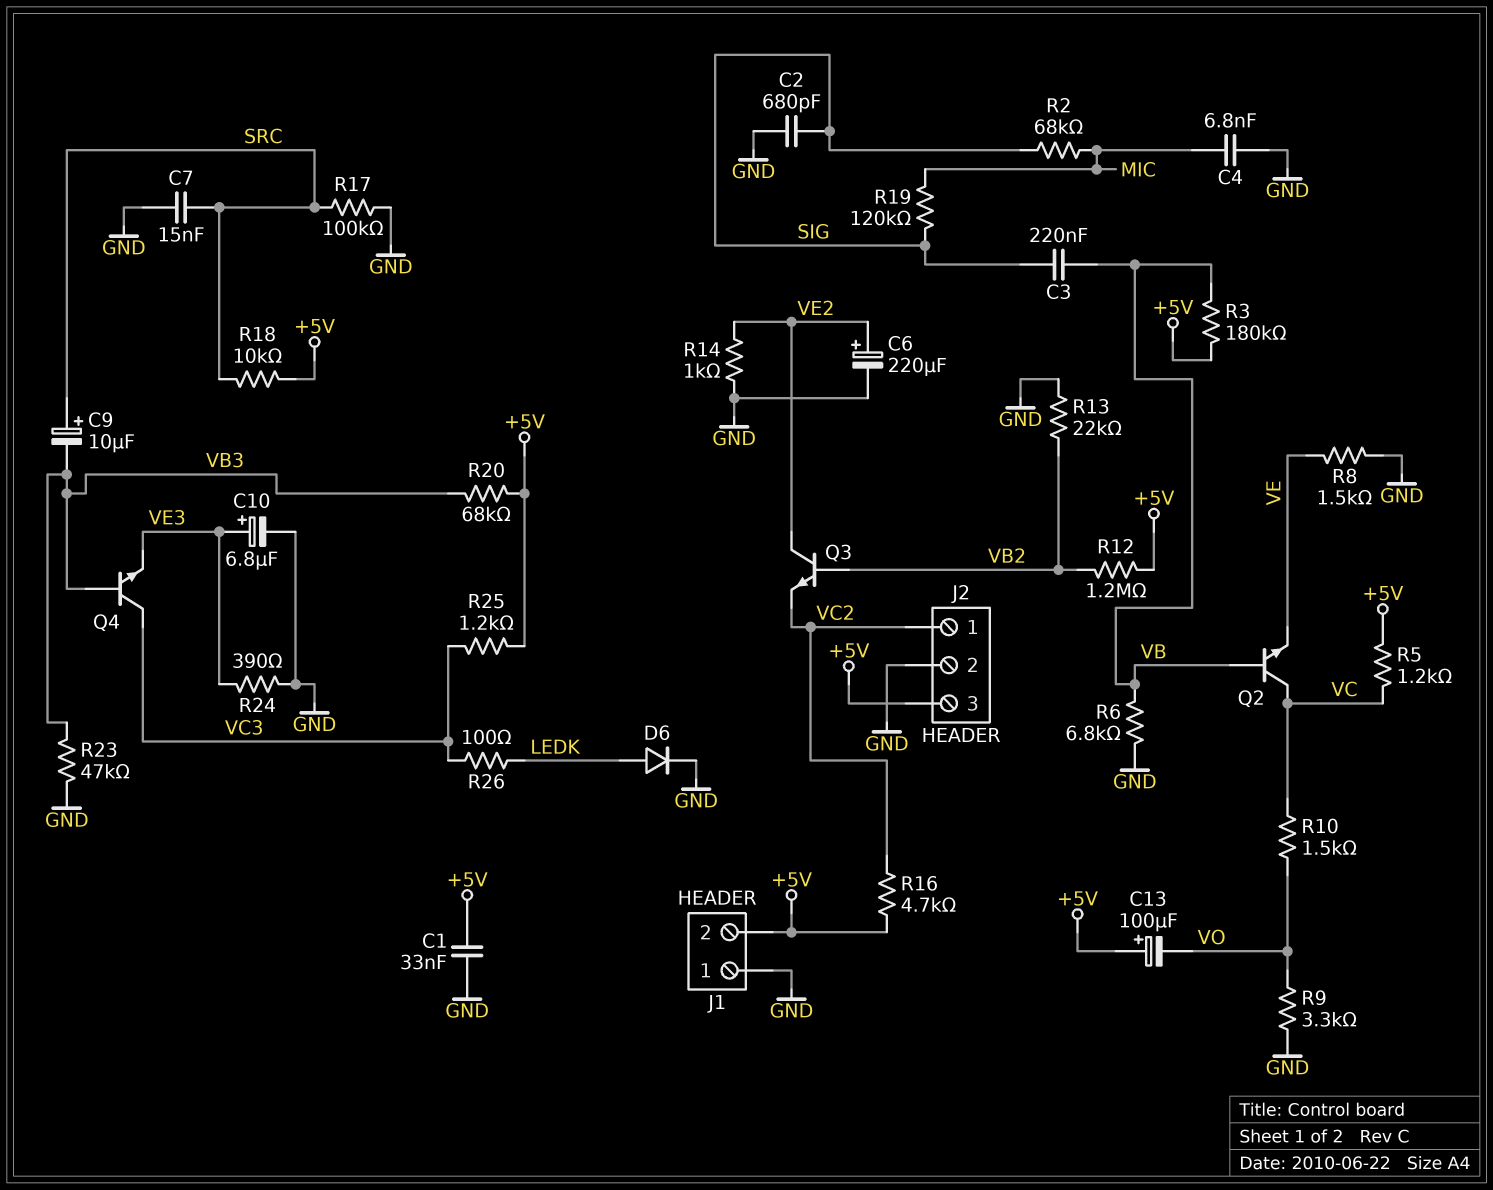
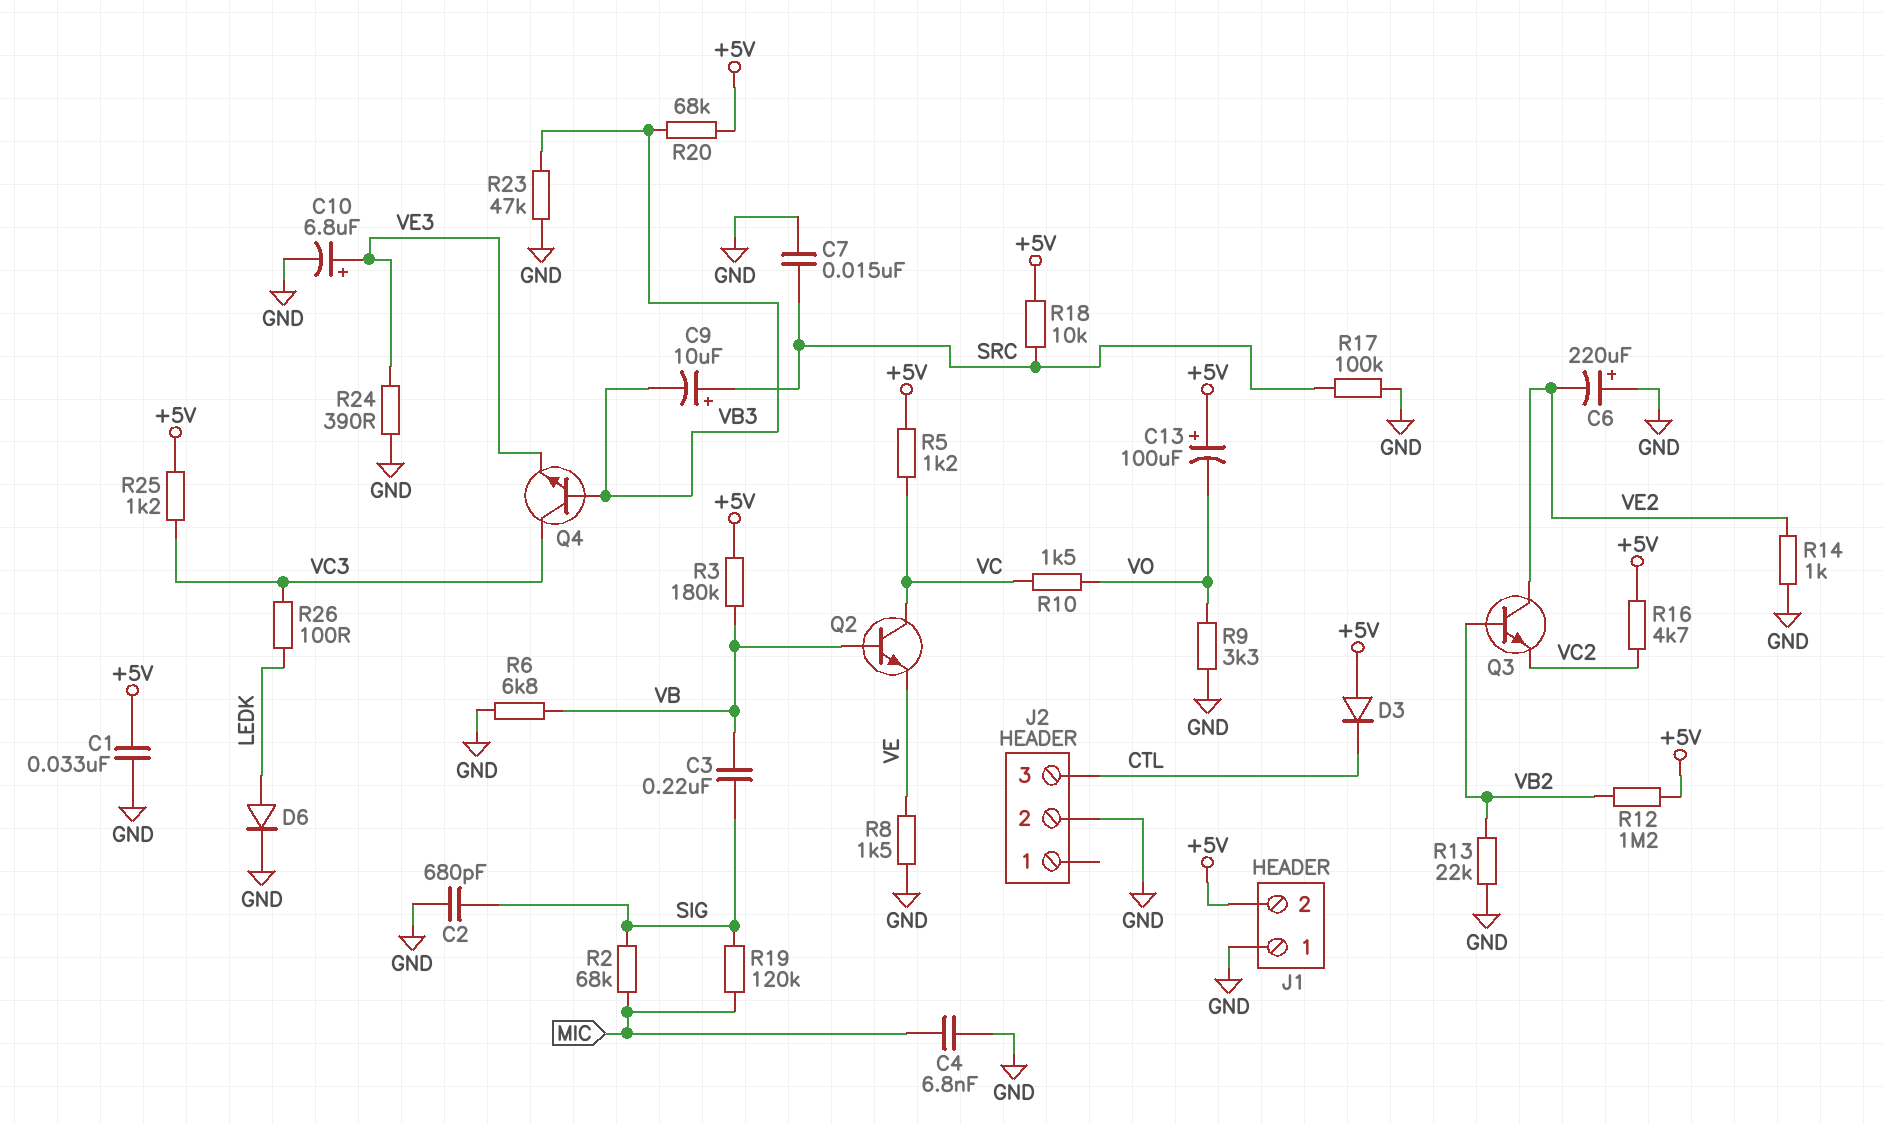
C6: 220uF (plus VE2, minus GND) -> 220uF (plus GND, minus VE2)
D3: none -> diode (A +5V, K CTL)
J2 pin 1: VC2 -> none
J2 pin 3: +5V -> CTL

